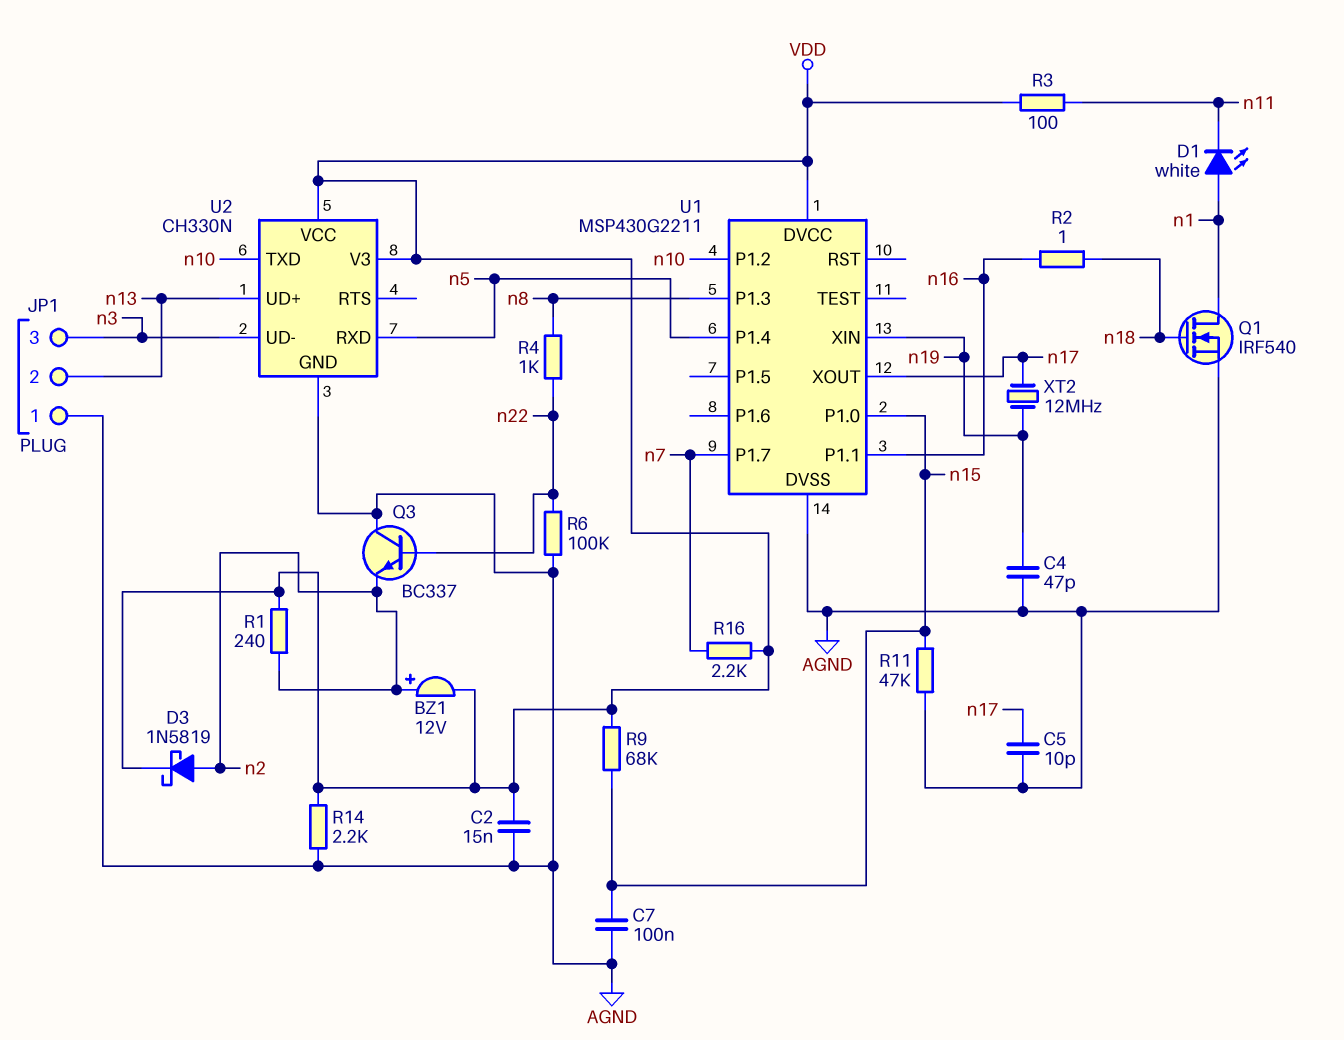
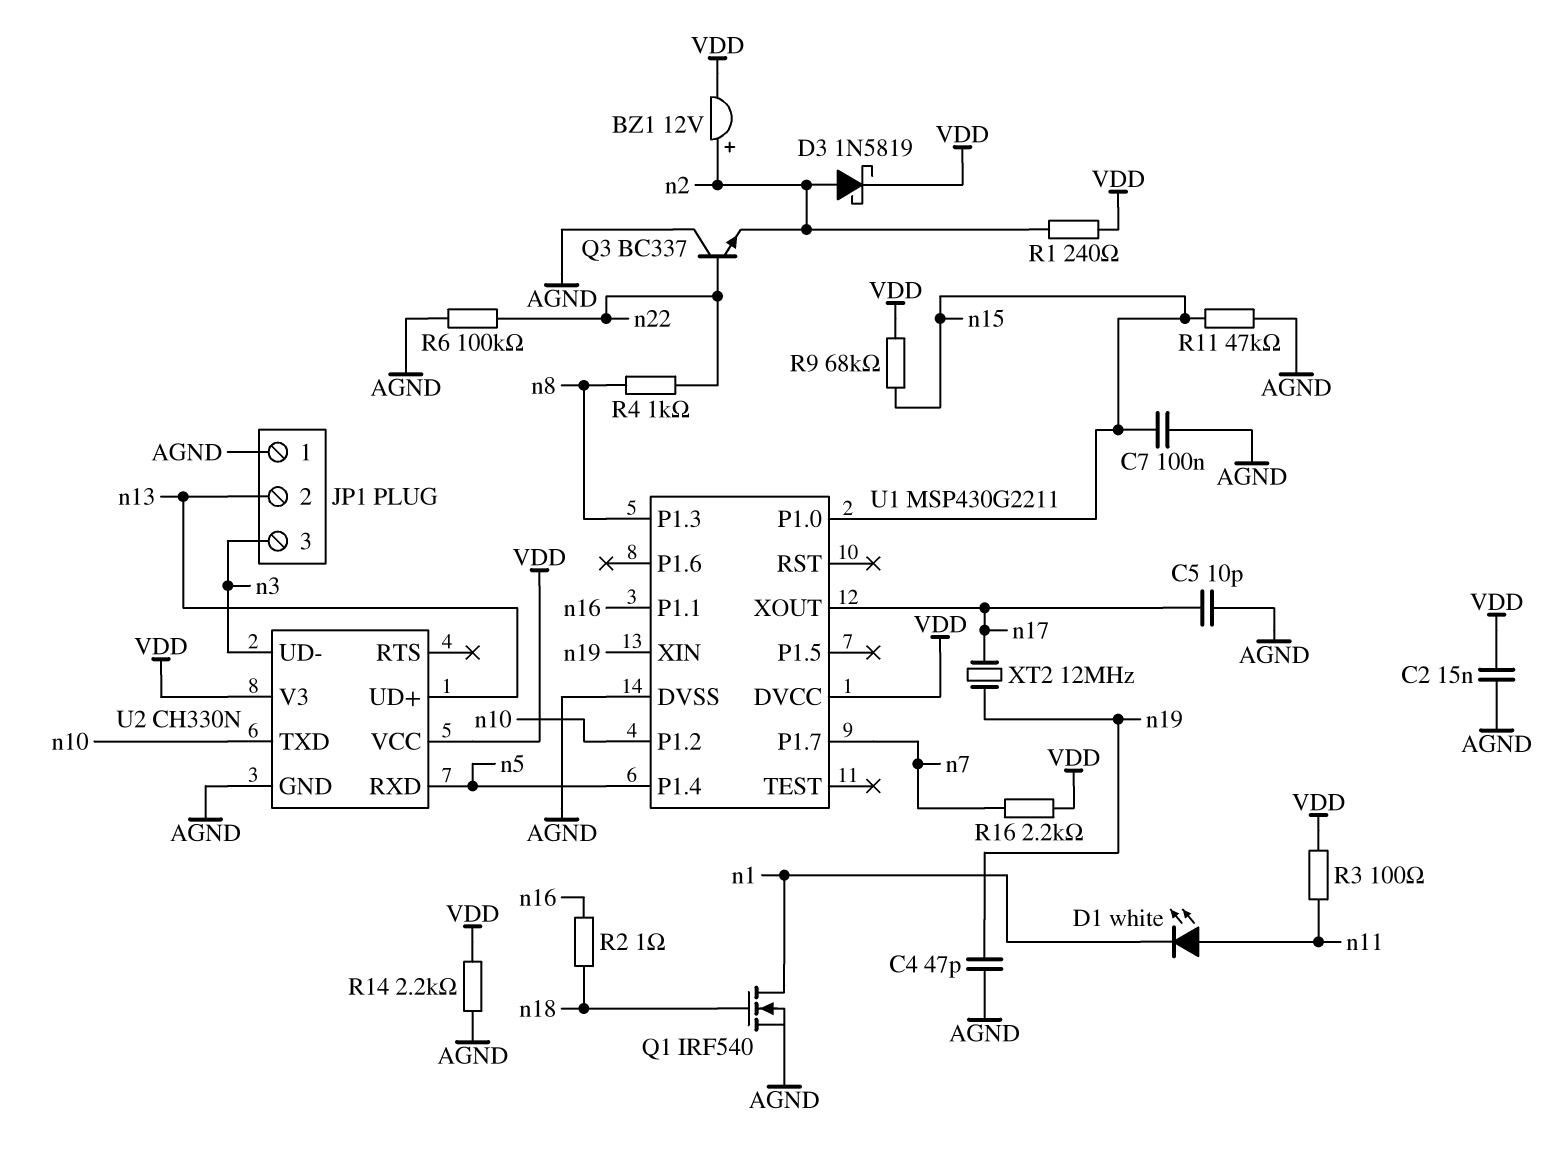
D1: LED white (A n1, K n11) -> LED white (A n11, K n1)

